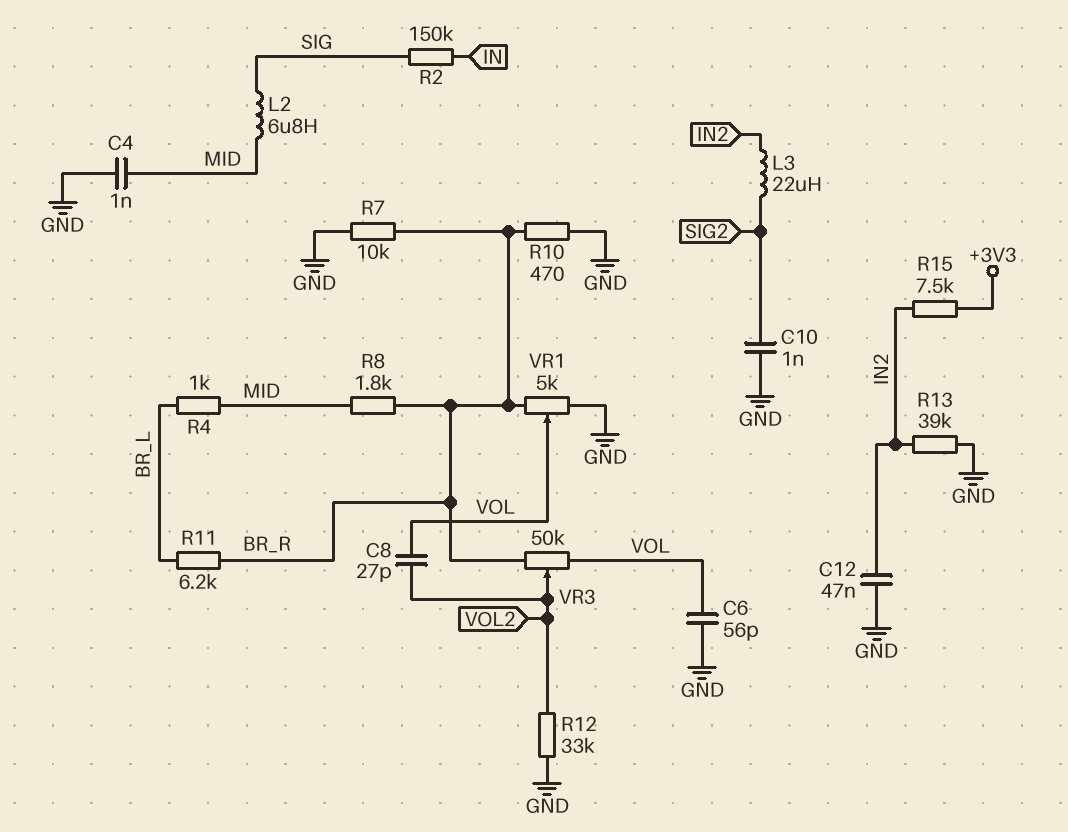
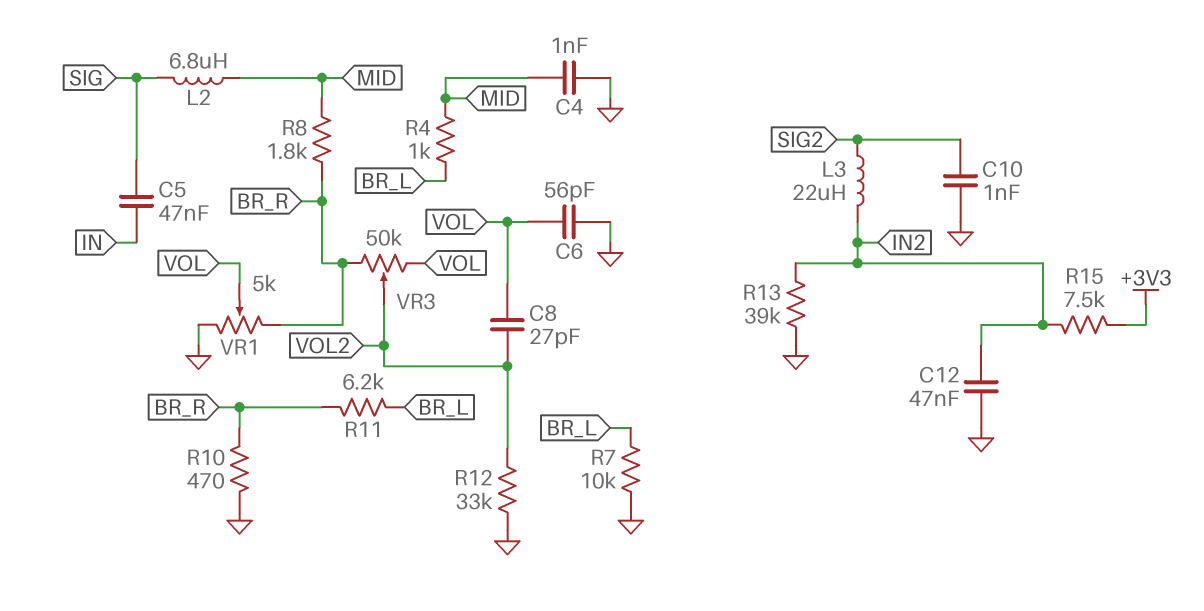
C5: none -> 47nF (IN, SIG)
R2: 150k (IN, SIG) -> none
R7: 10k (BR_R, GND) -> 10k (BR_L, GND)

